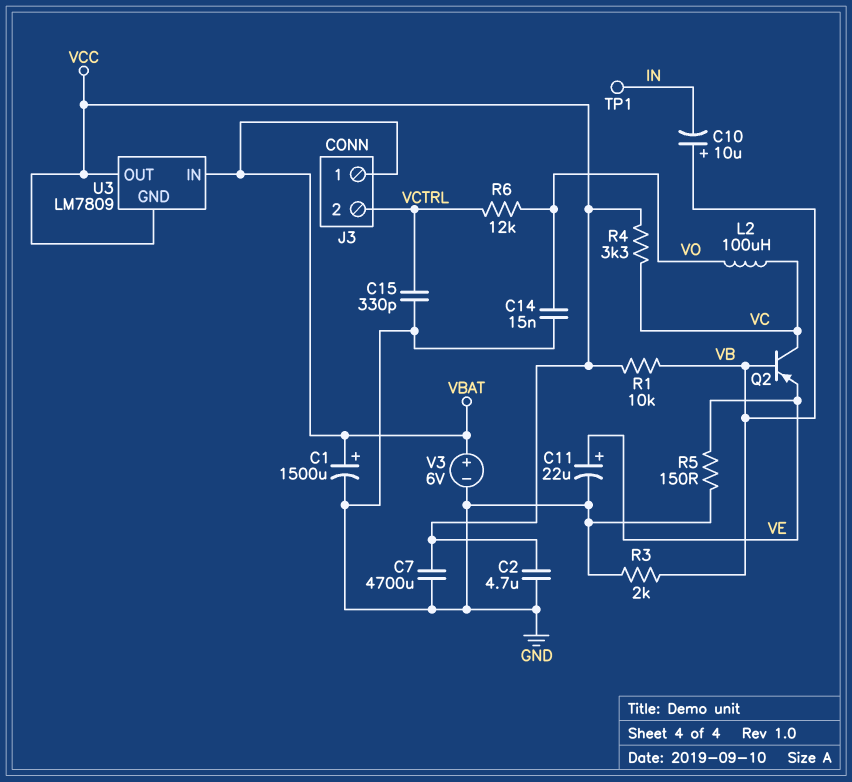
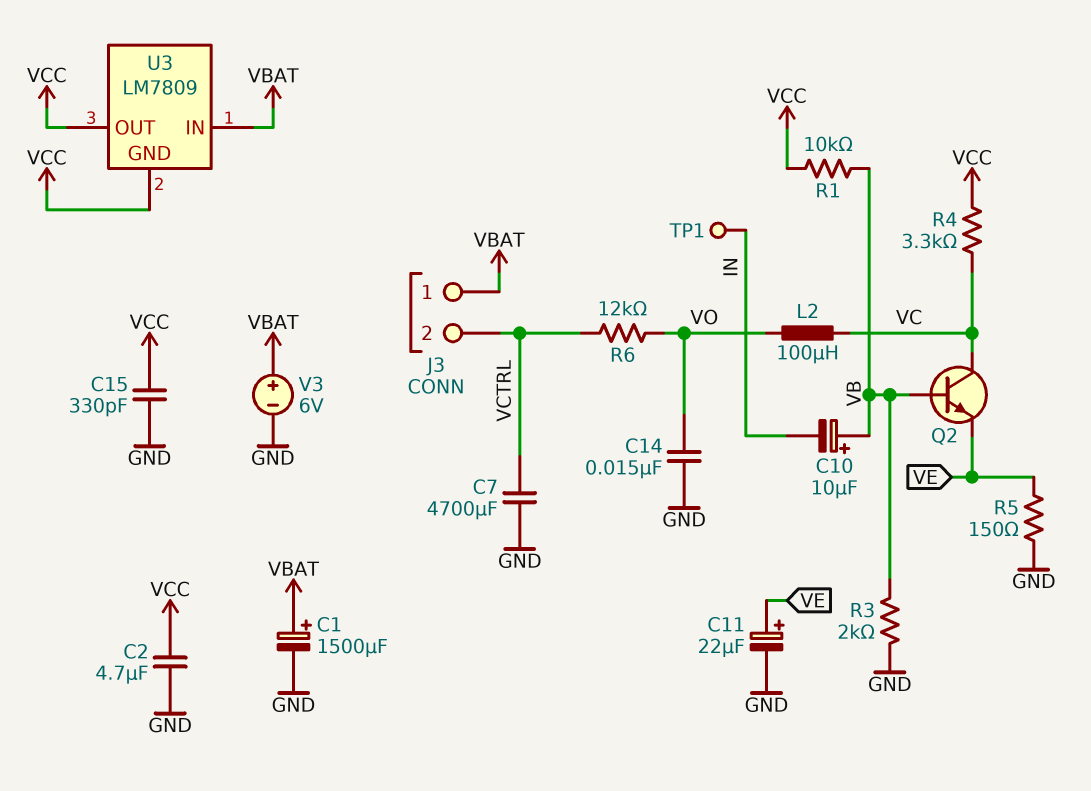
C7: 4700uF (GND, VCC) -> 4700uF (GND, VCTRL)
C15: 330pF (GND, VCTRL) -> 330pF (GND, VCC)
Q2: PNP (B VB, C VC, E VE) -> NPN (B VB, C VC, E VE)

